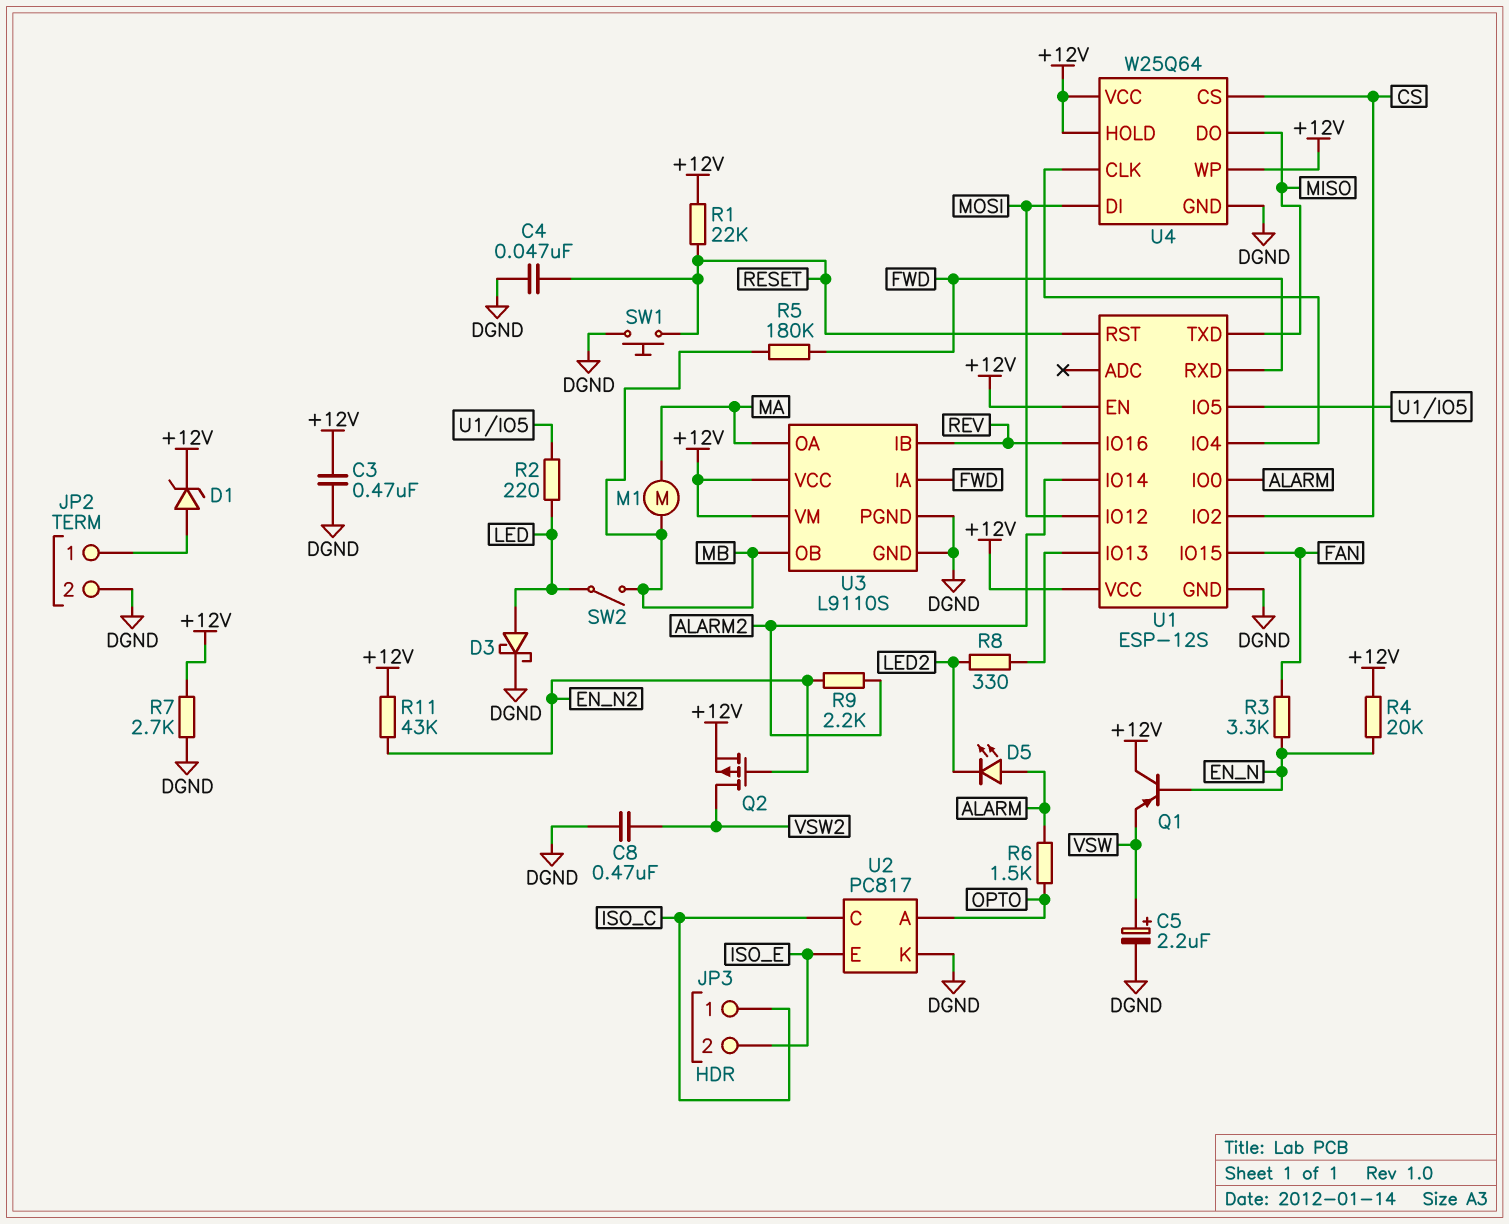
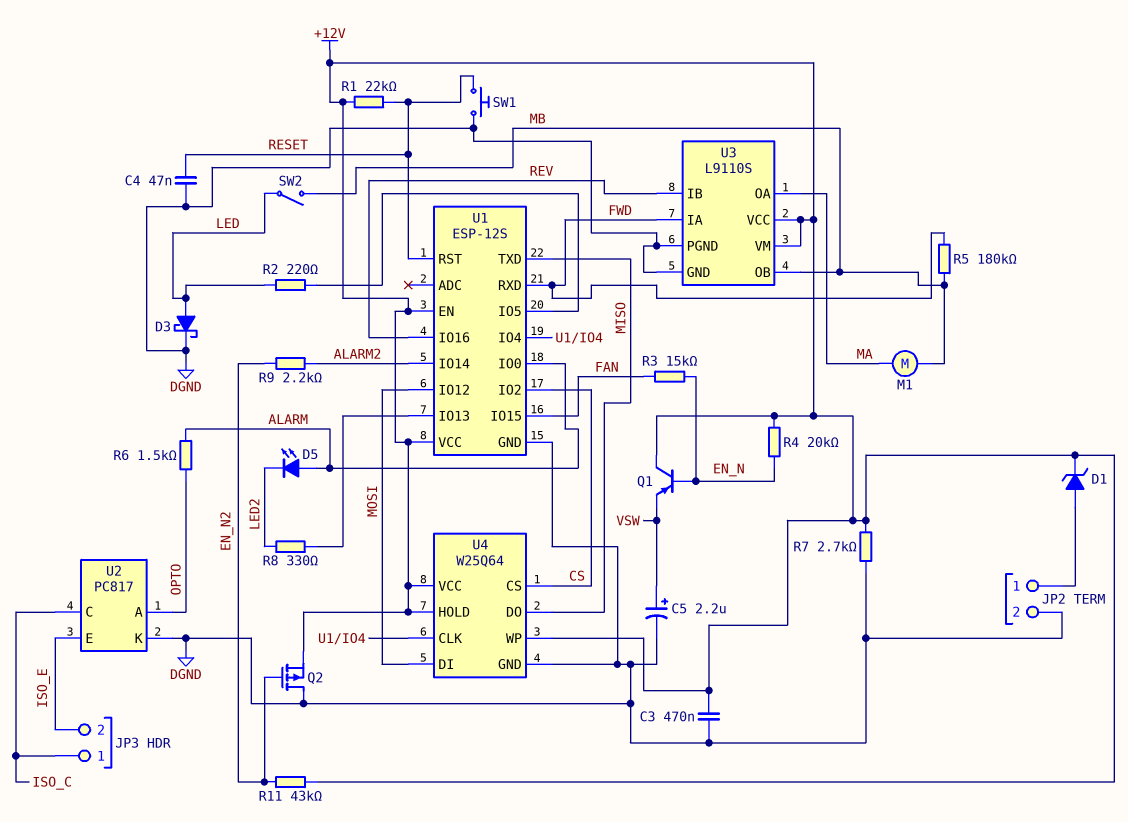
C8: 470nF (DGND, VSW2) -> none
Q2: PMOS (G EN_N2, D VSW2, S +12V) -> PMOS (G EN_N2, D DGND, S +12V)
R3: 3.3k (EN_N, FAN) -> 15k (EN_N, FAN)

